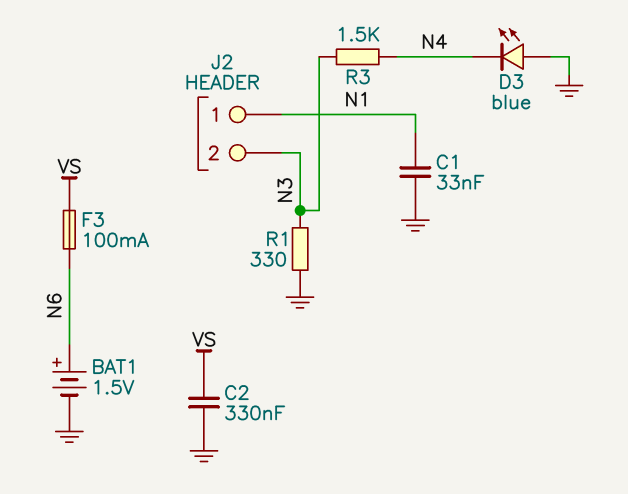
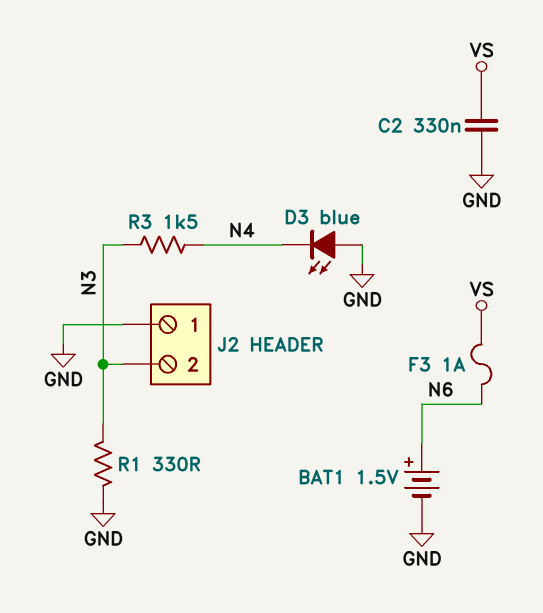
C1: 33nF (GND, N1) -> none
F3: 100mA (N6, VS) -> 1A (N6, VS)
J2 pin 1: N1 -> GND

